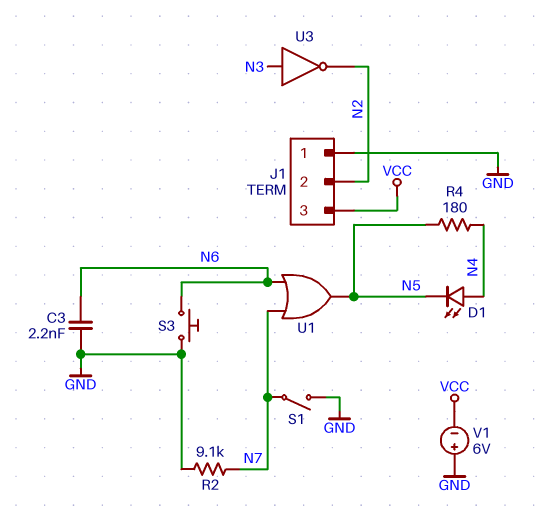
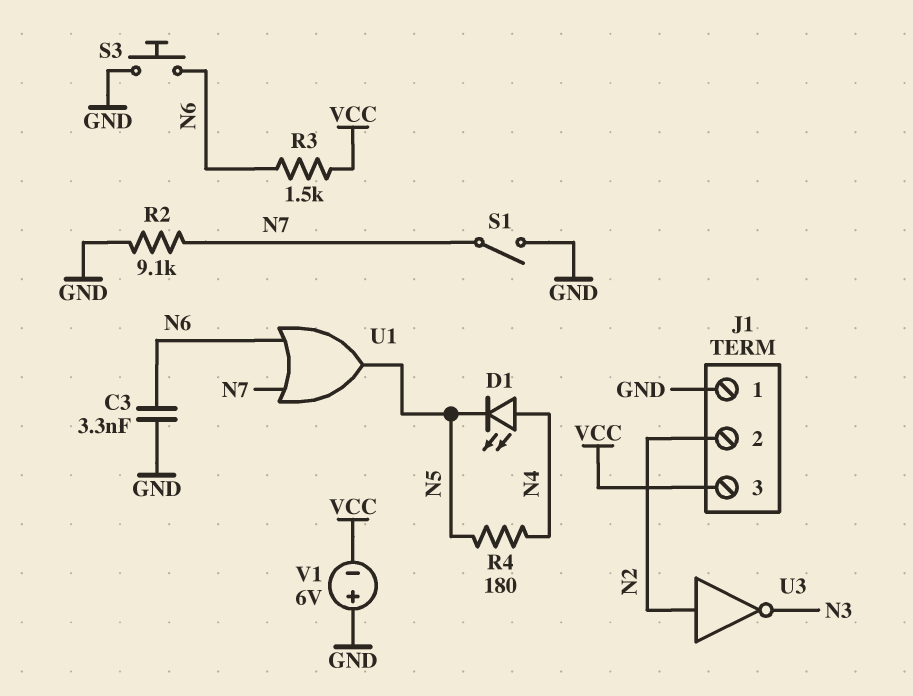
C3: 2.2nF (GND, N6) -> 3.3nF (GND, N6)
R3: none -> 1.5k (N6, VCC)
U3: NOT (in N3, out N2) -> NOT (in N2, out N3)

